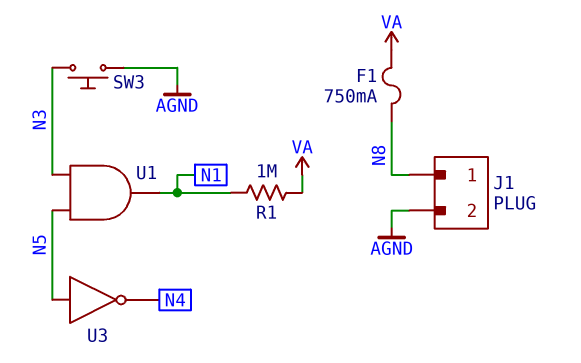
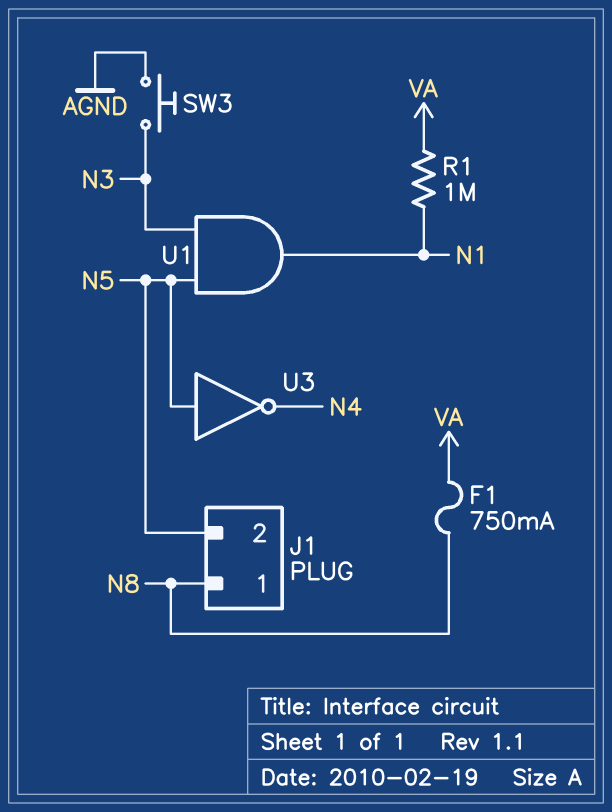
J1 pin 2: AGND -> N5

